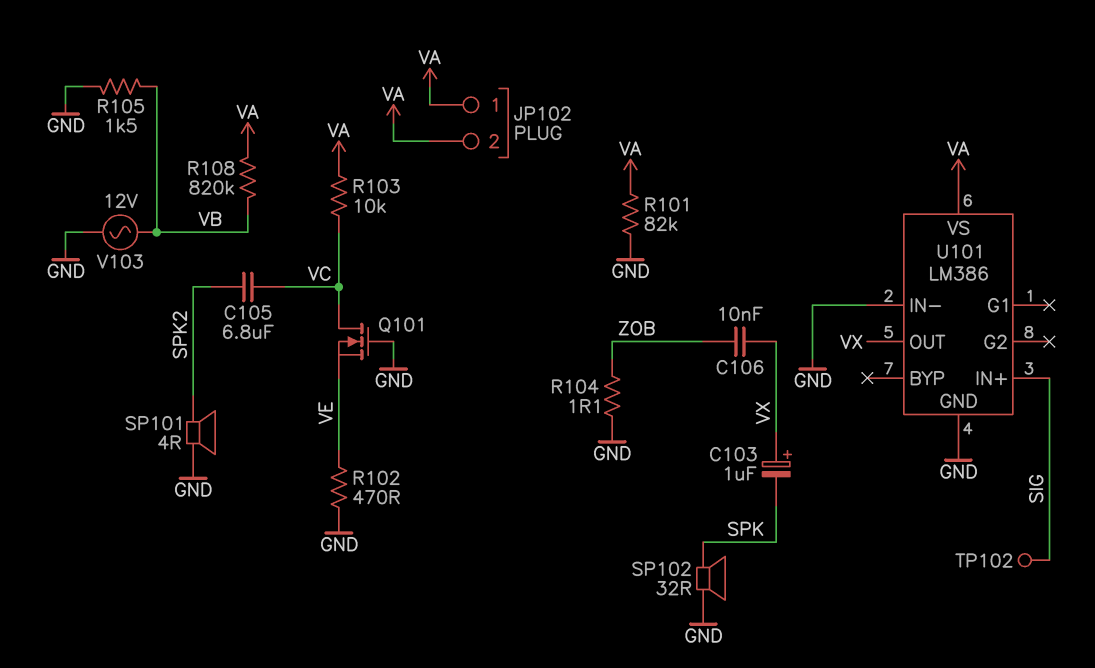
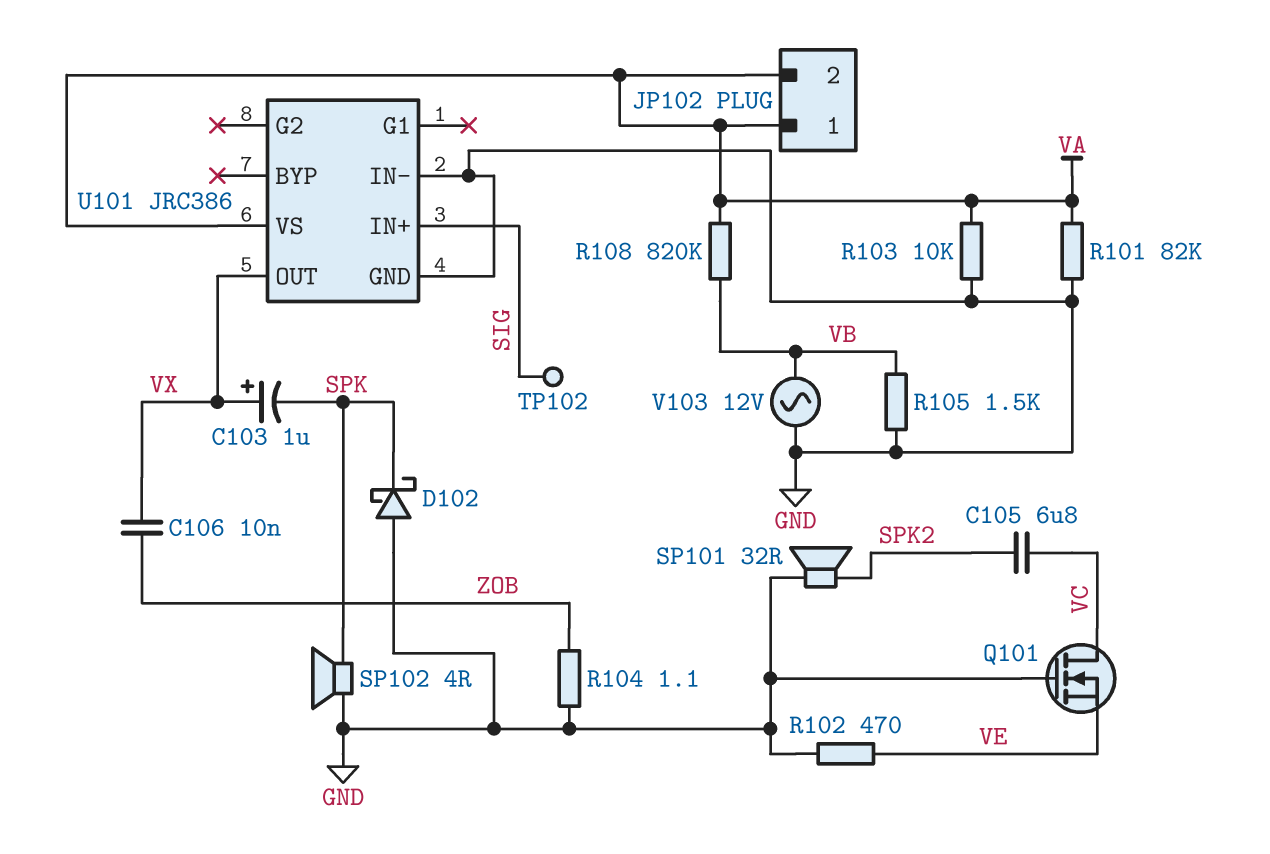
D102: none -> schottky (A GND, K SPK)
R103: 10k (VA, VC) -> 10k (GND, VA)
SP101: speaker 4R (GND, SPK2) -> speaker 32R (GND, SPK2)
SP102: speaker 32R (GND, SPK) -> speaker 4R (GND, SPK)
U101: LM386 -> JRC386

